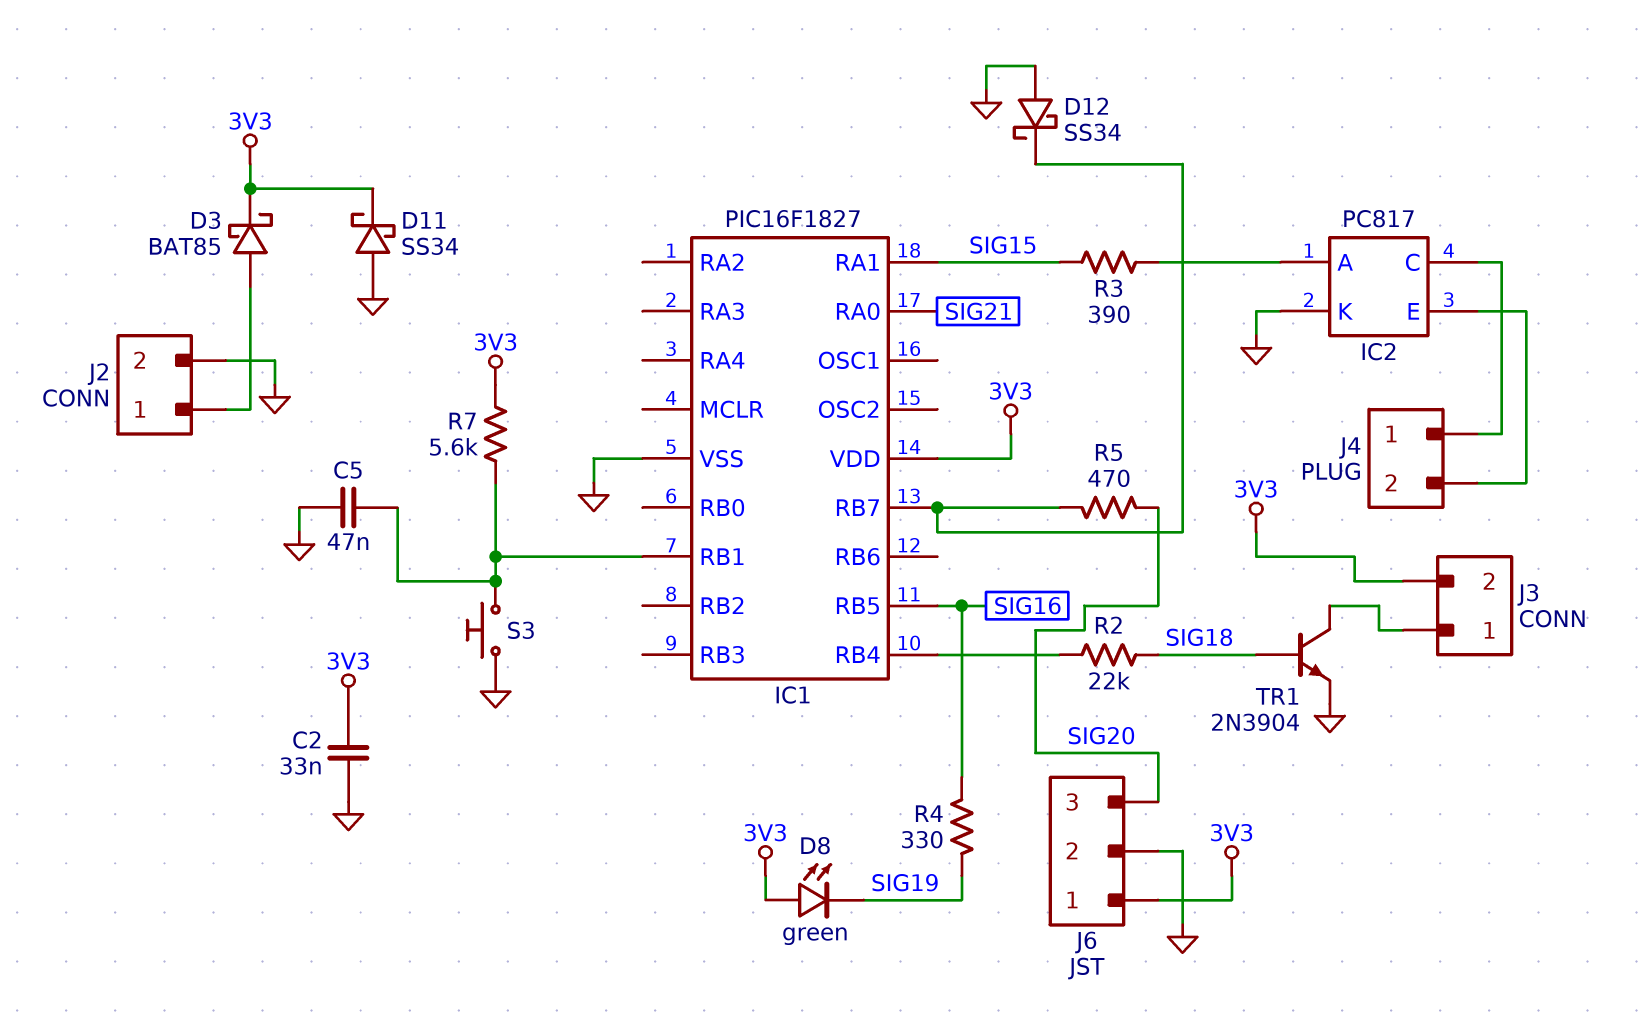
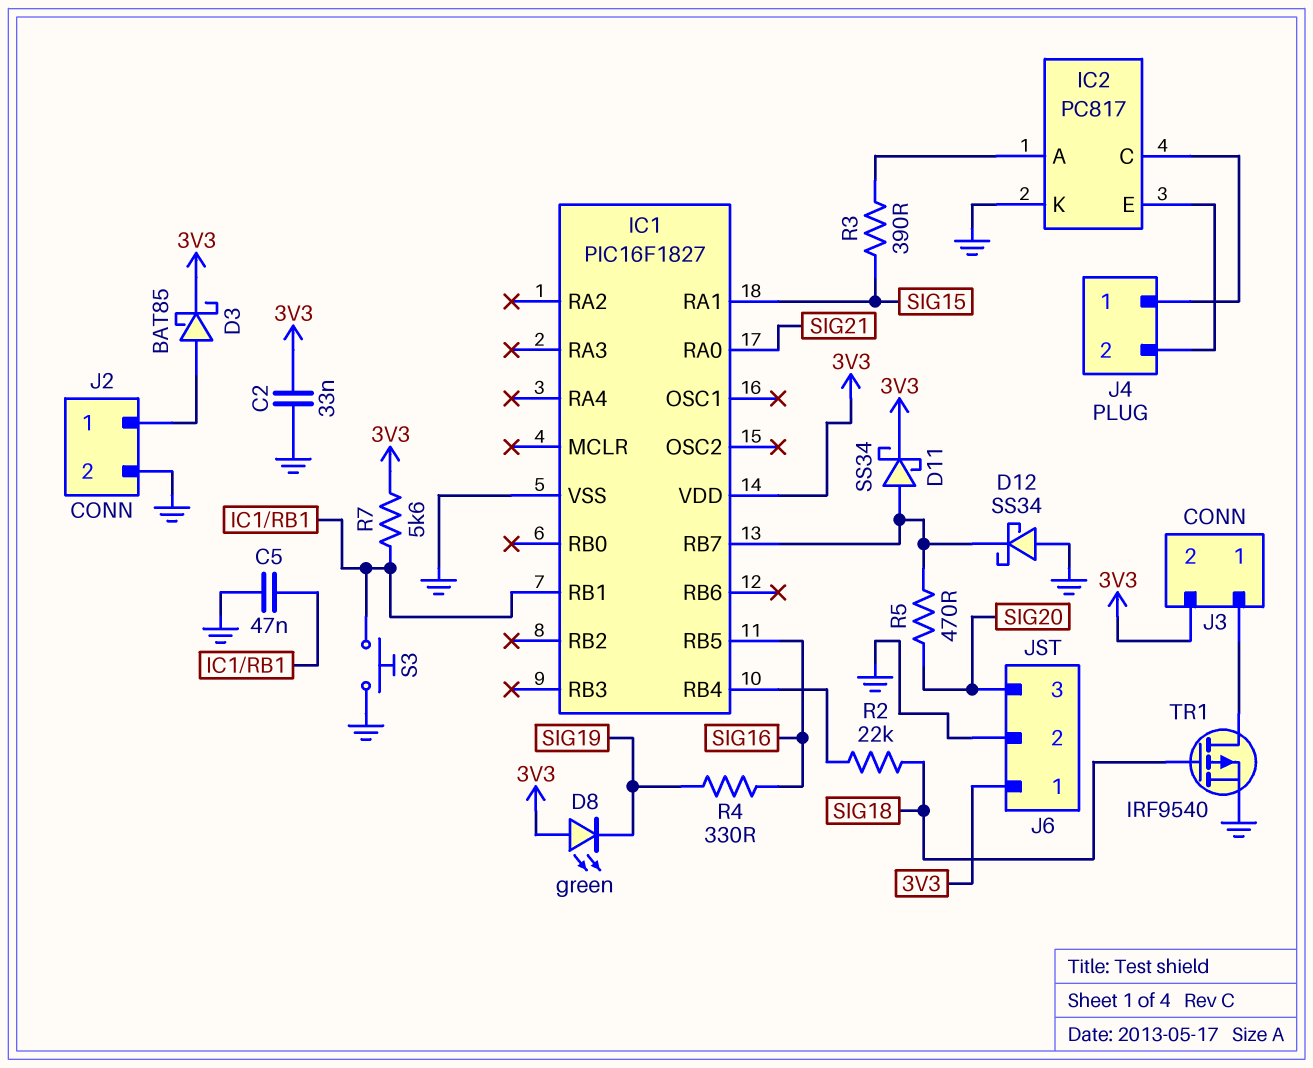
D11: schottky SS34 (A GND, K 3V3) -> schottky SS34 (A IC1/RB7, K 3V3)
TR1: NPN 2N3904 (B SIG18, C J3/1, E GND) -> PMOS IRF9540 (G SIG18, D J3/1, S GND)

